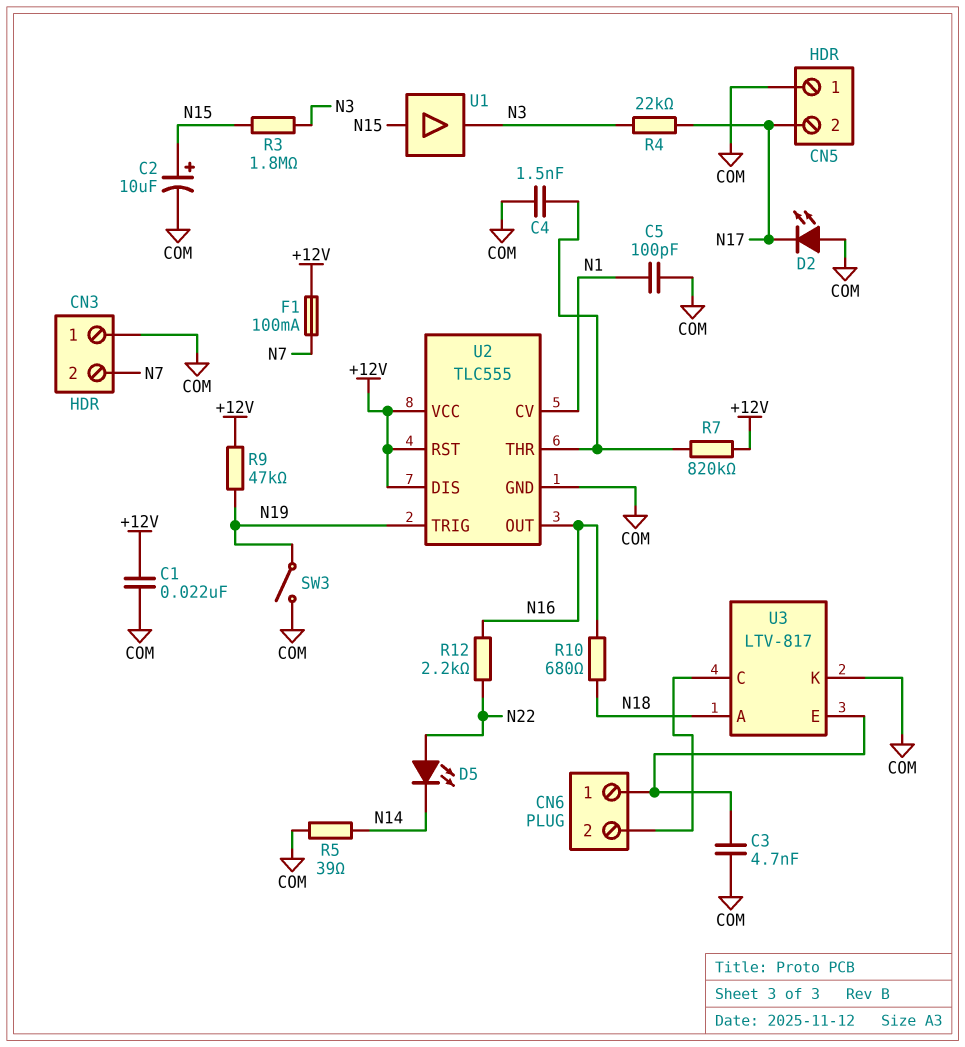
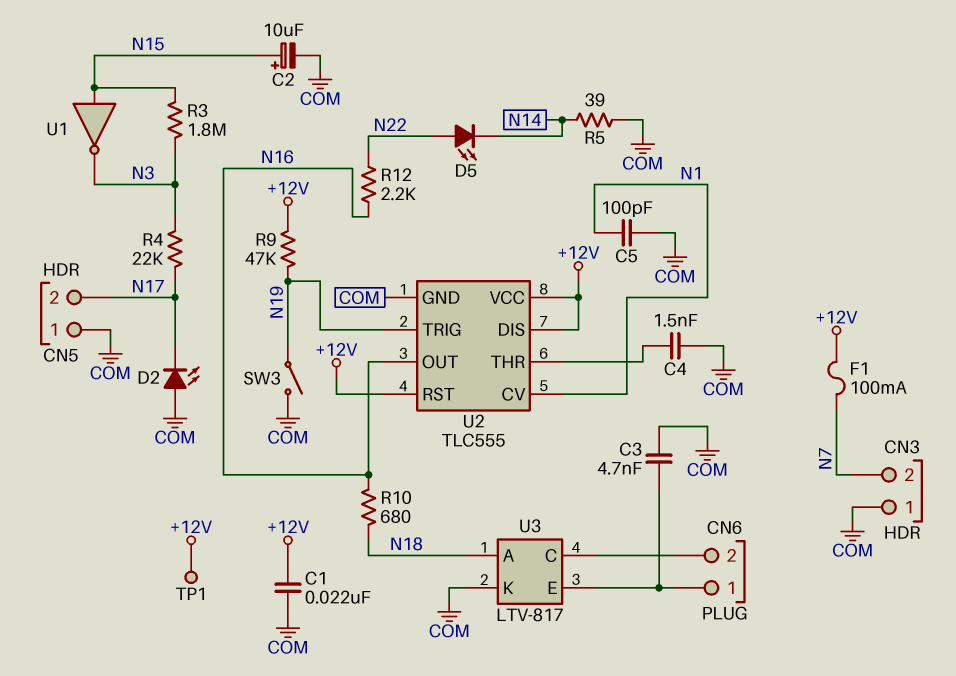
R7: 820k (+12V, U2/THR) -> none
TP1: none -> test point (+12V)
U1: buffer (in N15, out N3) -> NOT (in N15, out N3)

